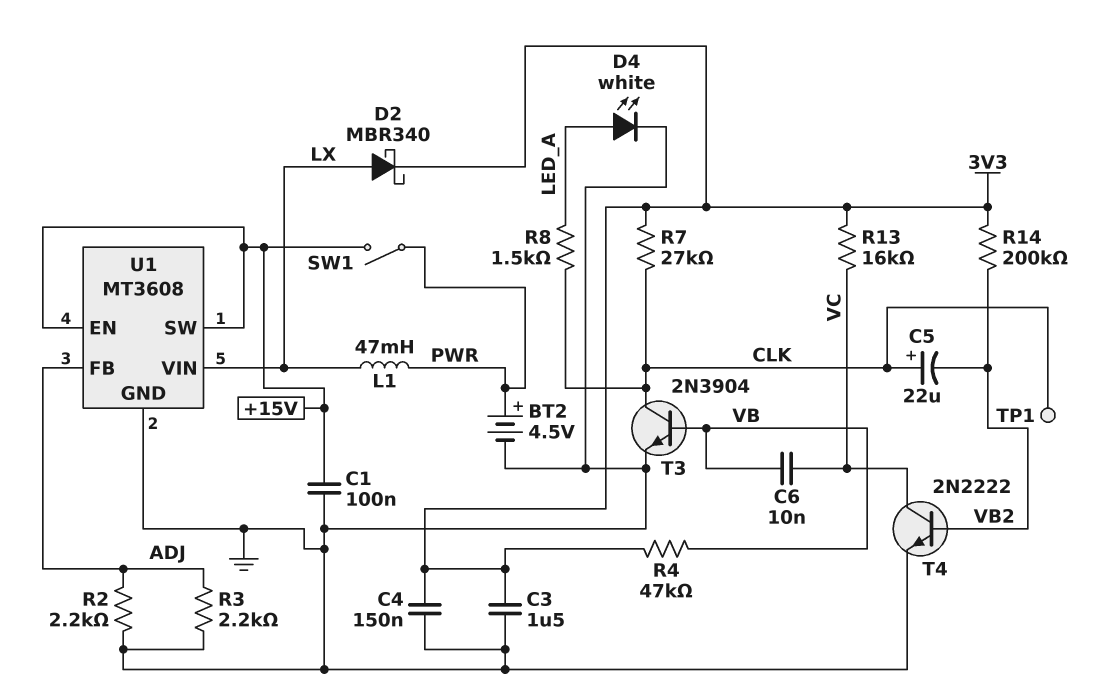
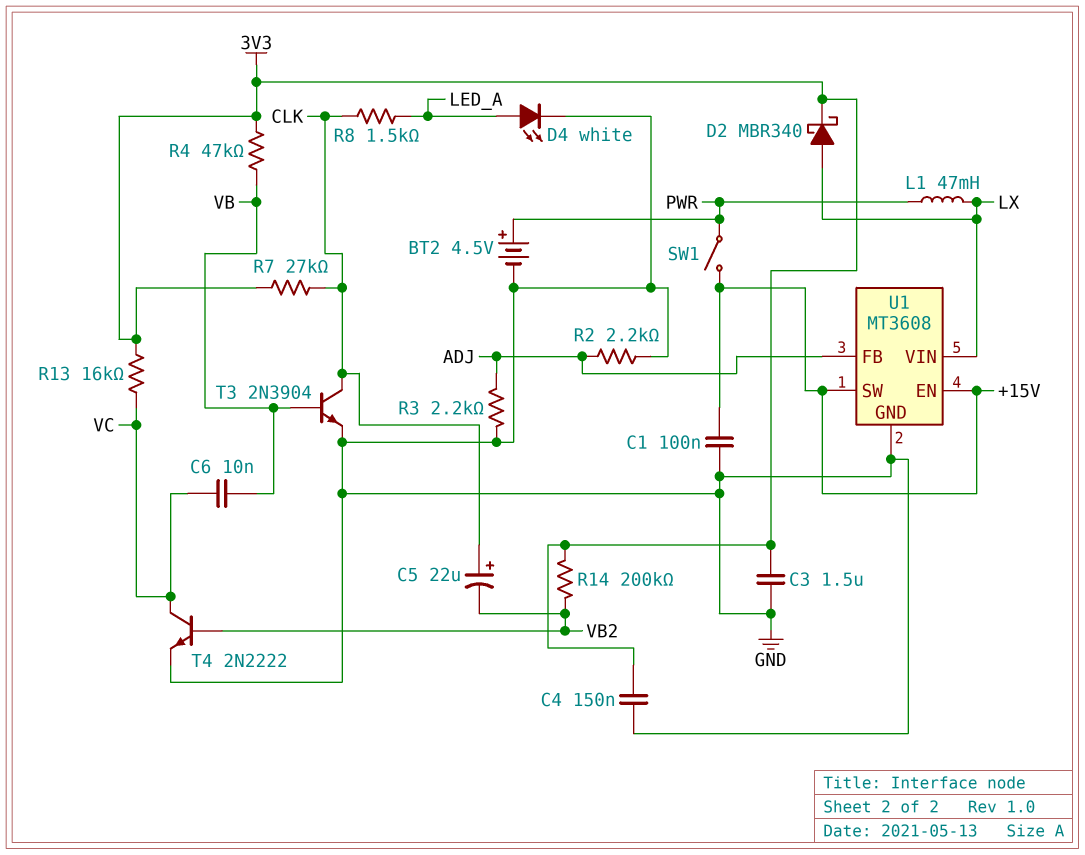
TP1: test point (CLK) -> none

